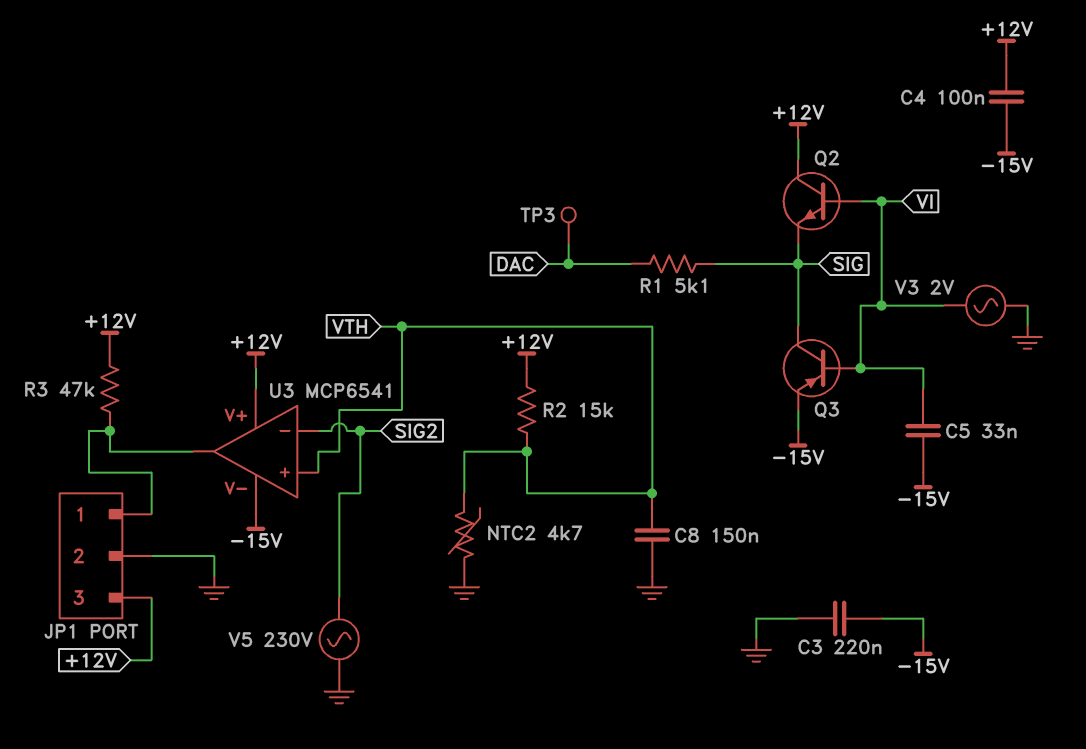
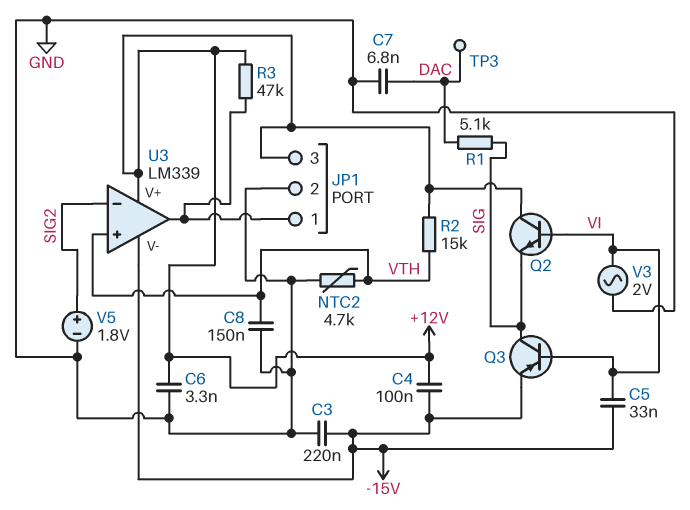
C6: none -> 3.3nF (+12V, GND)
C7: none -> 6.8nF (DAC, GND)
U3: MCP6541 -> LM339
V5: AC 230V (GND, SIG2) -> 1.8V (plus SIG2, minus GND)

